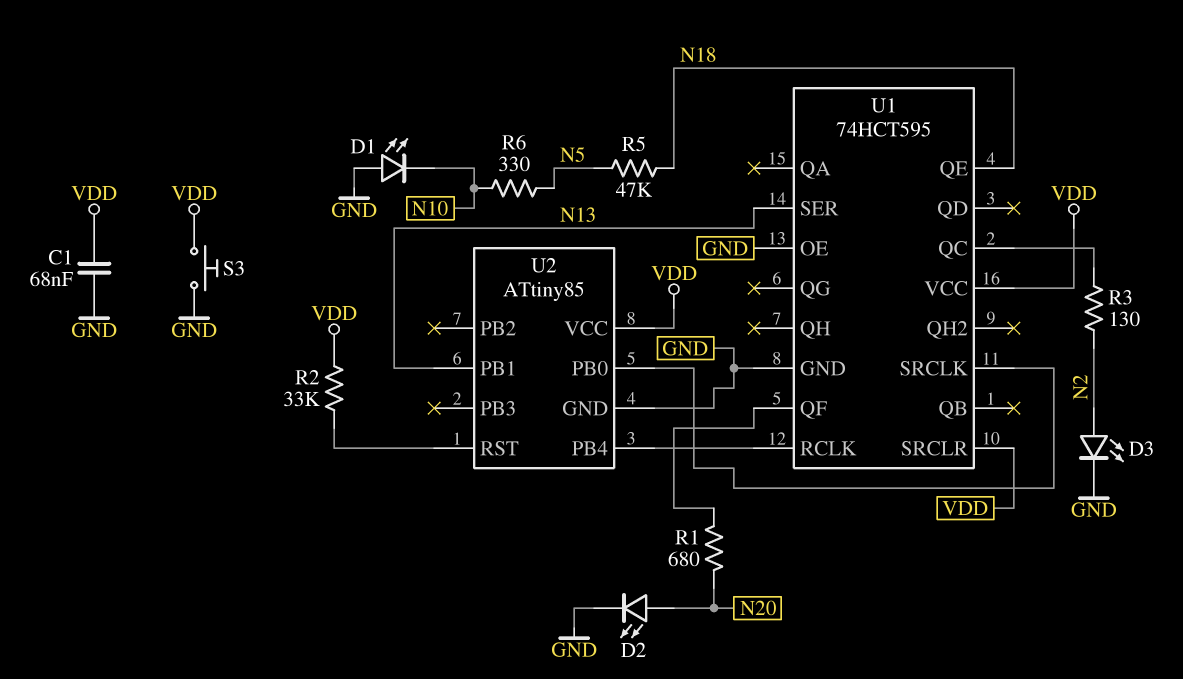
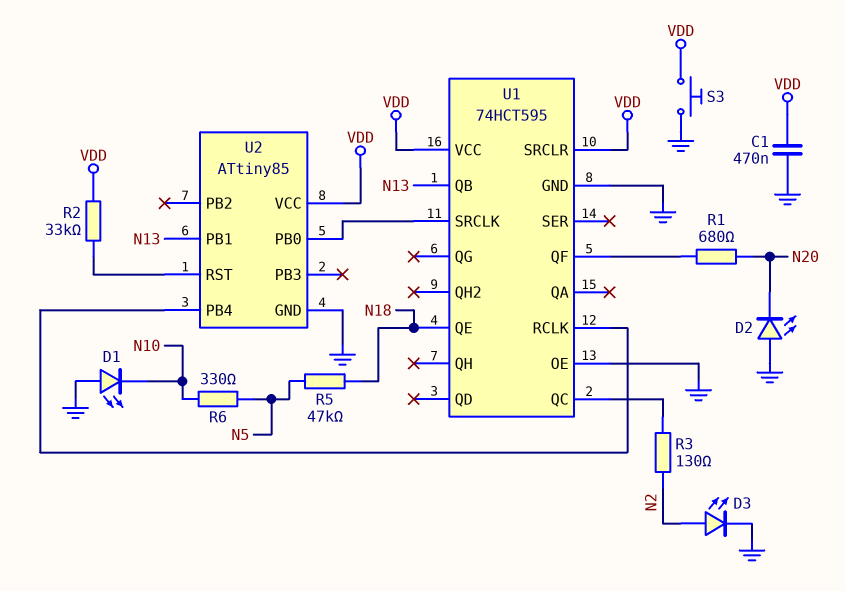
C1: 68nF (GND, VDD) -> 470nF (GND, VDD)
D2: LED (A N20, K GND) -> LED (A GND, K N20)
U1 pin QB: none -> N13
U1 pin SER: N13 -> none

